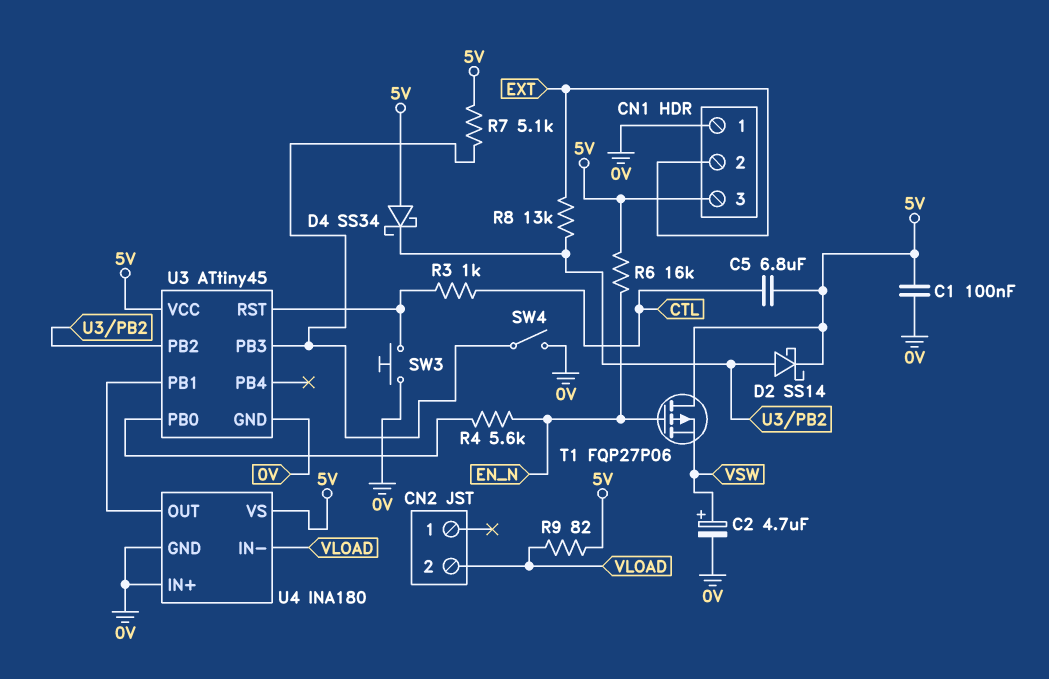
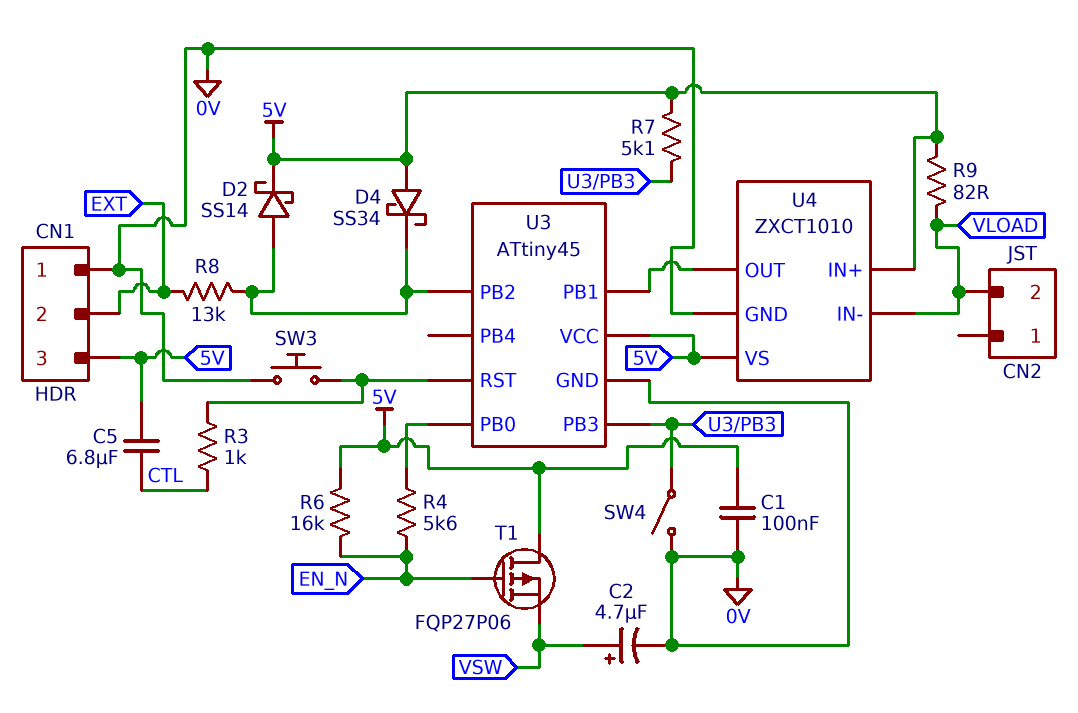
U4: INA180 -> ZXCT1010
U4 pin IN+: 0V -> 5V

